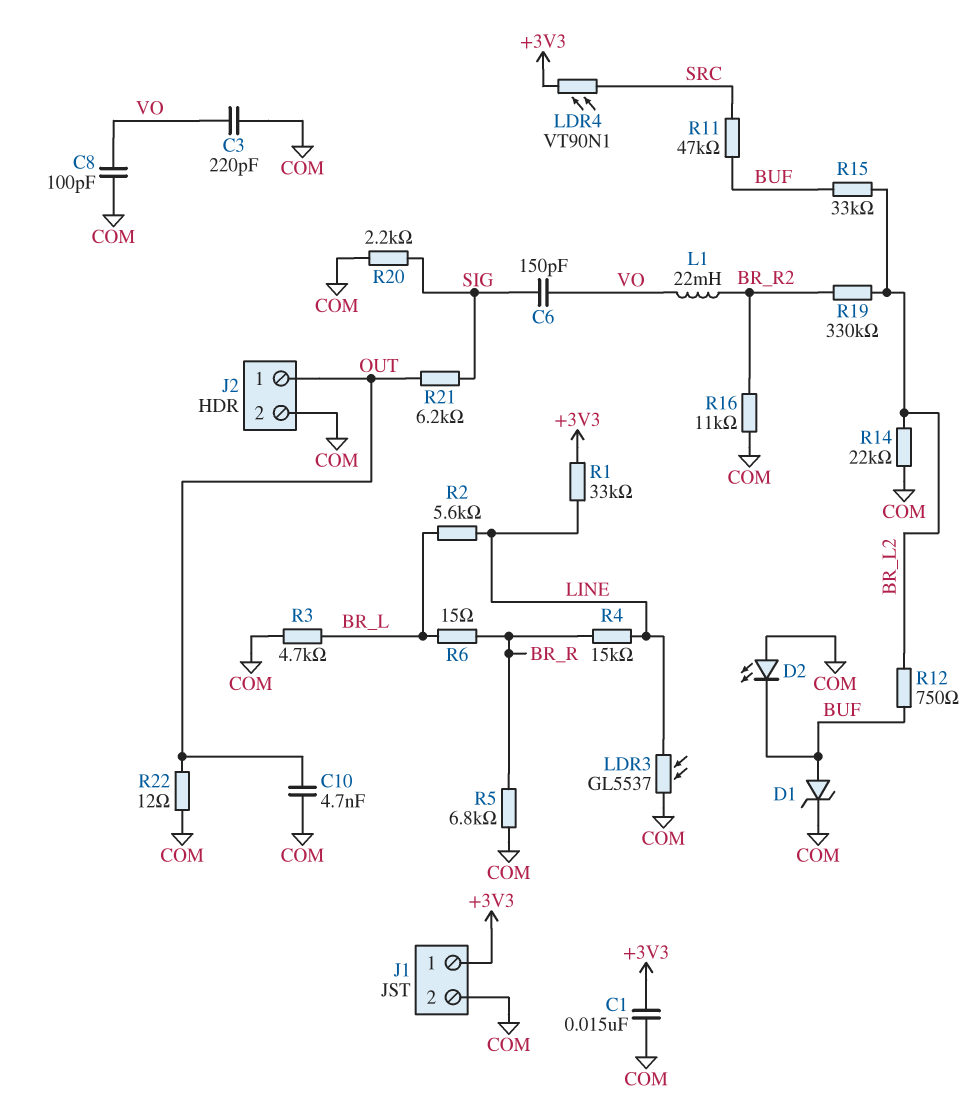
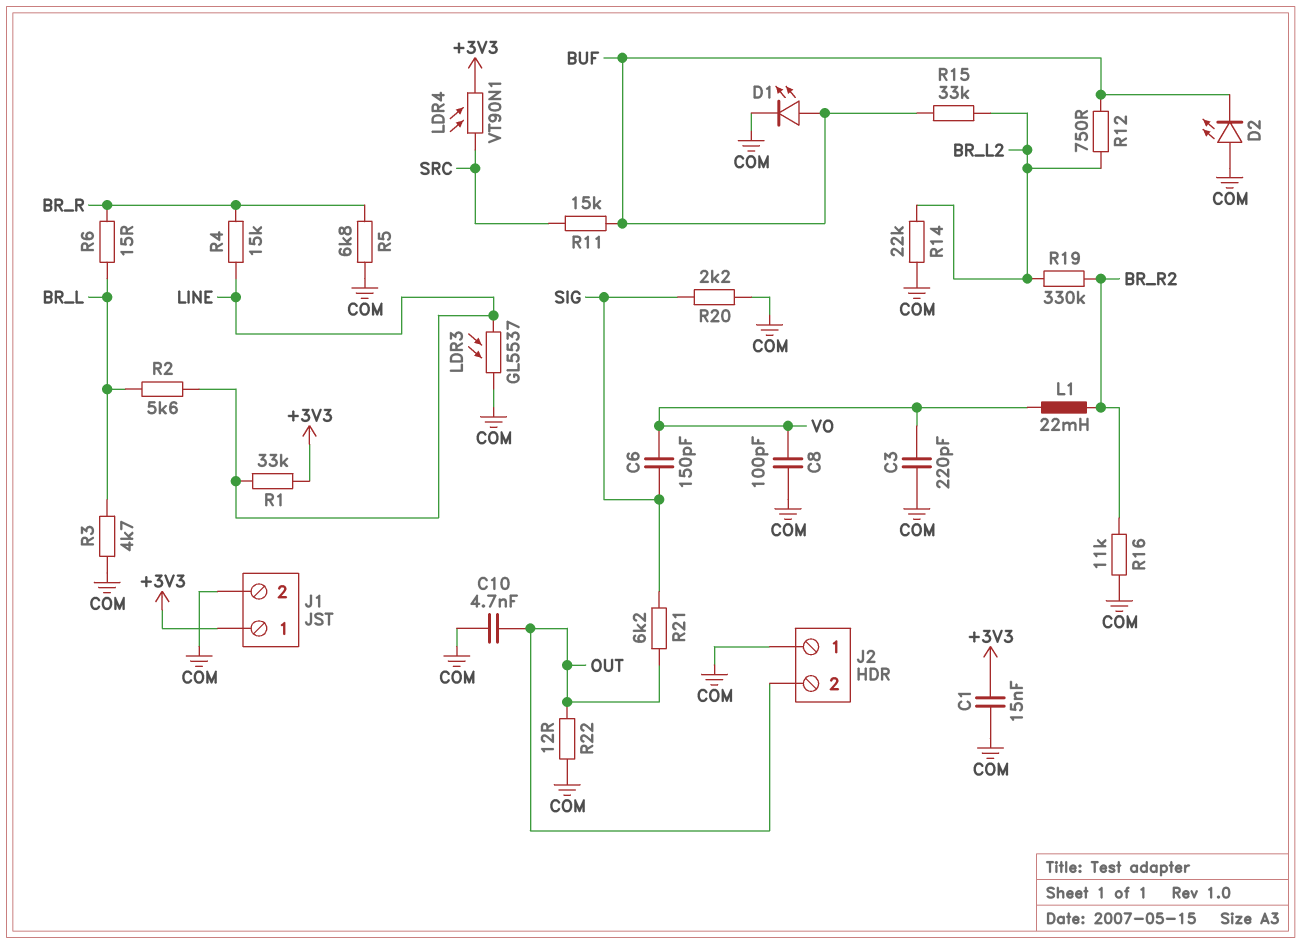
D1: zener (A BUF, K COM) -> LED (A BUF, K COM)
J2 pin 1: OUT -> COM
J2 pin 2: COM -> OUT
R11: 47k (BUF, SRC) -> 15k (BUF, SRC)

